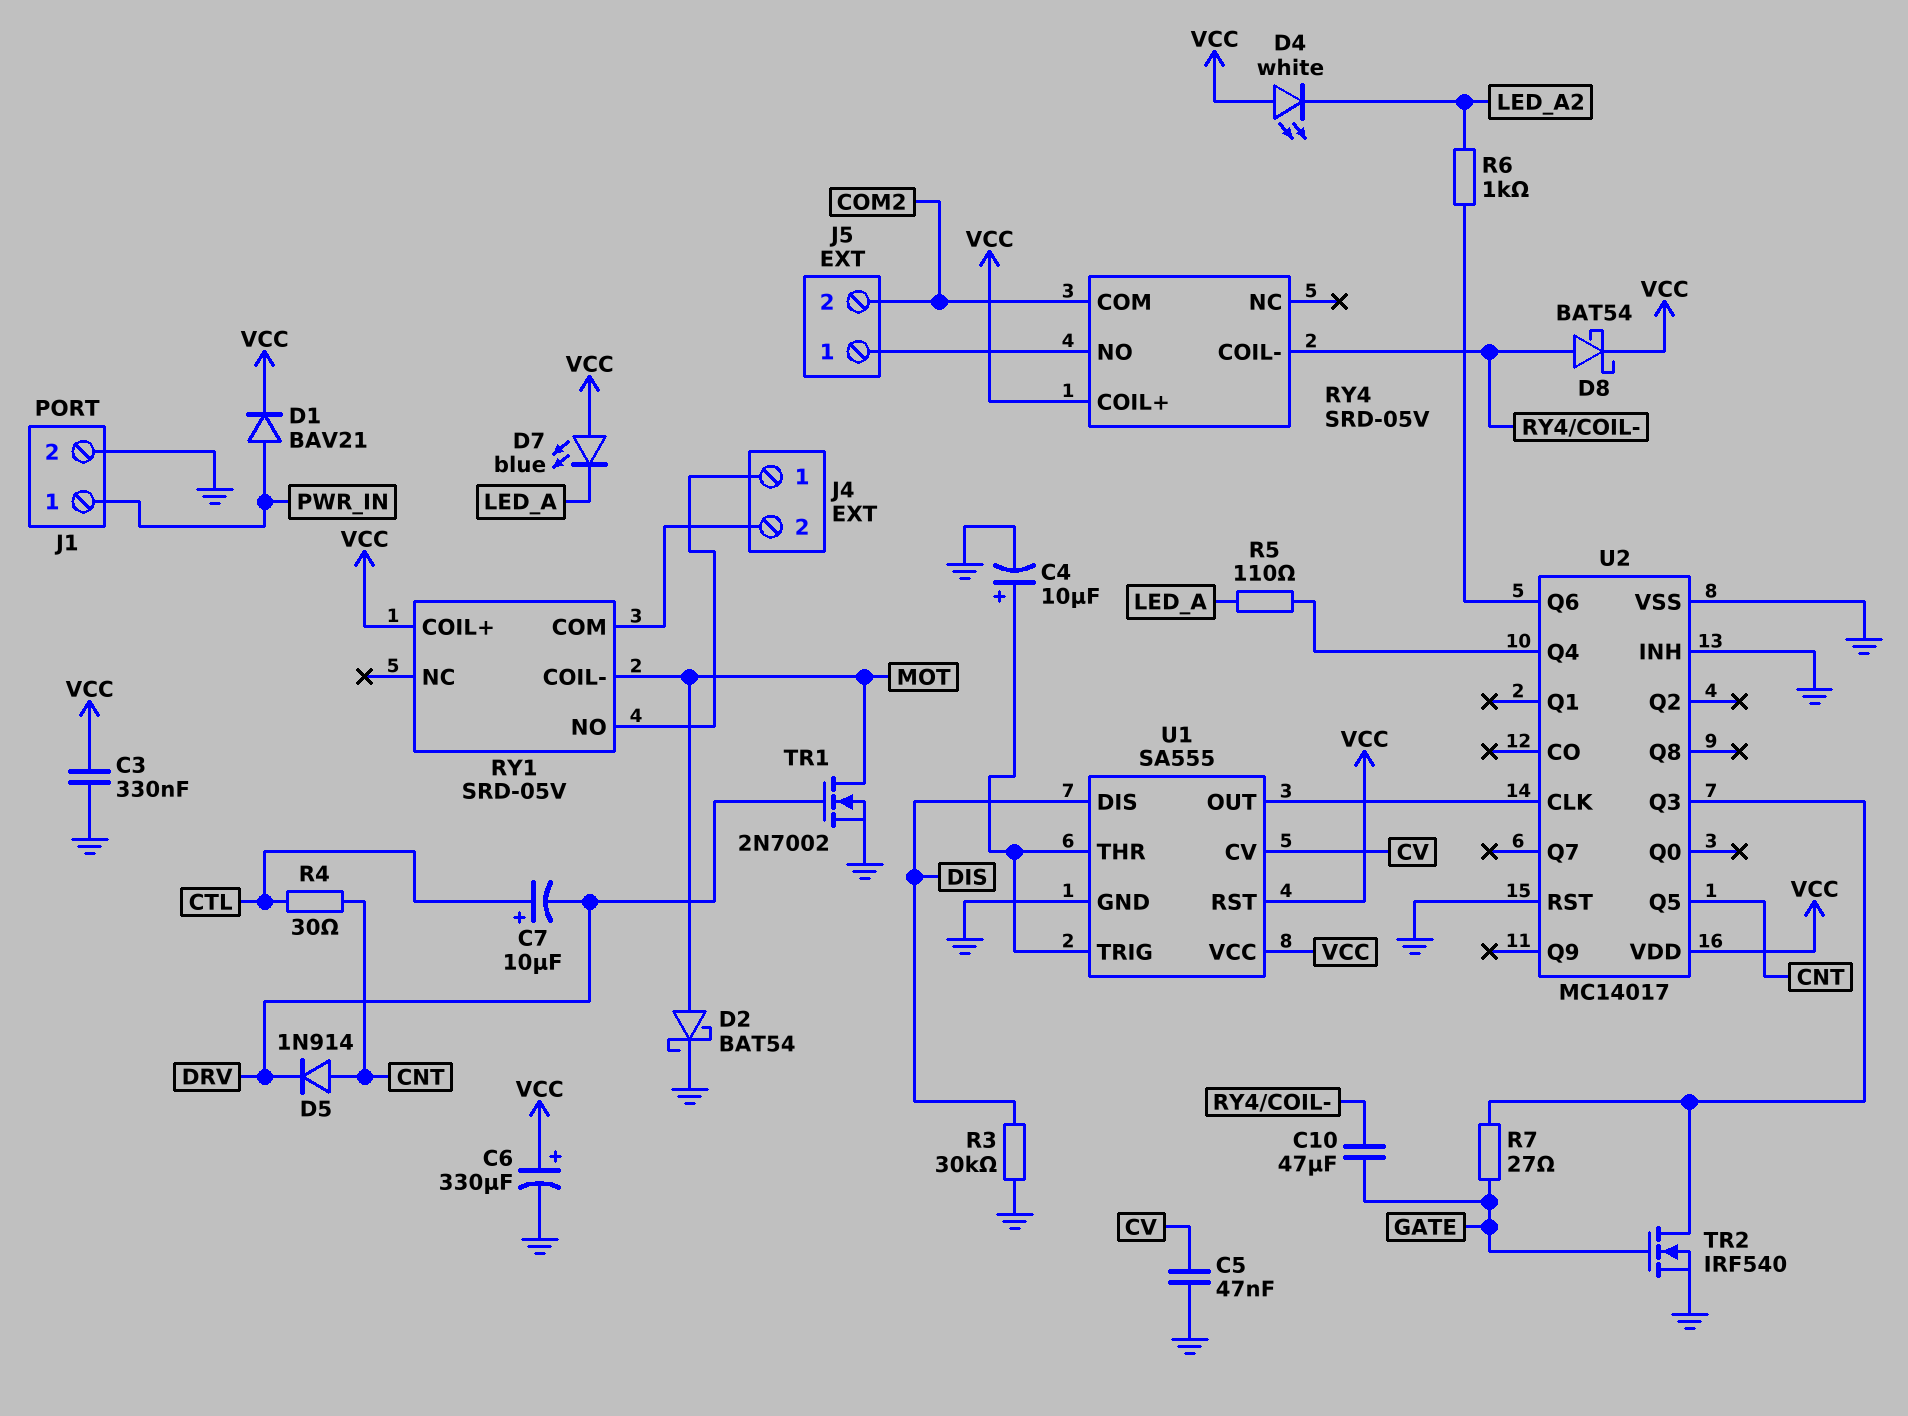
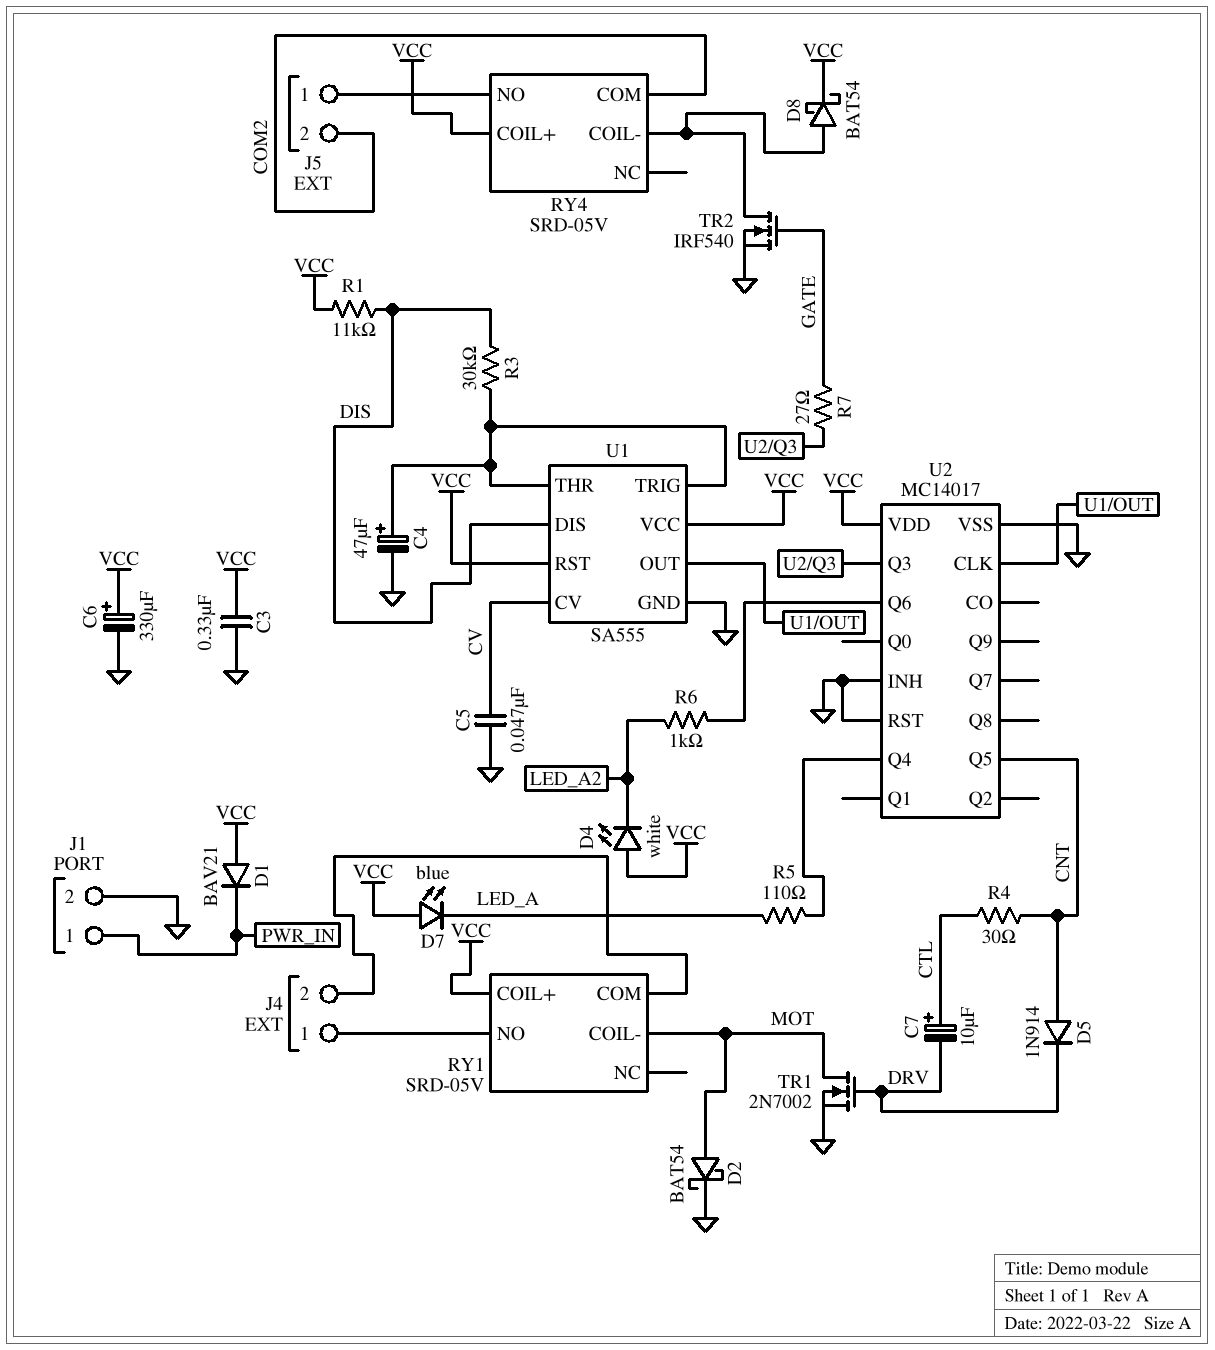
C4: 10uF (plus U1/THR, minus GND) -> 47uF (plus U1/THR, minus GND)
C10: 47uF (GATE, RY4/COIL-) -> none
D1: diode BAV21 (A PWR_IN, K VCC) -> diode BAV21 (A VCC, K PWR_IN)
R1: none -> 11k (DIS, VCC)
R3: 30k (DIS, GND) -> 30k (DIS, U1/THR)
TR2: NMOS IRF540 (G GATE, D U2/Q3, S GND) -> NMOS IRF540 (G GATE, D RY4/COIL-, S GND)

